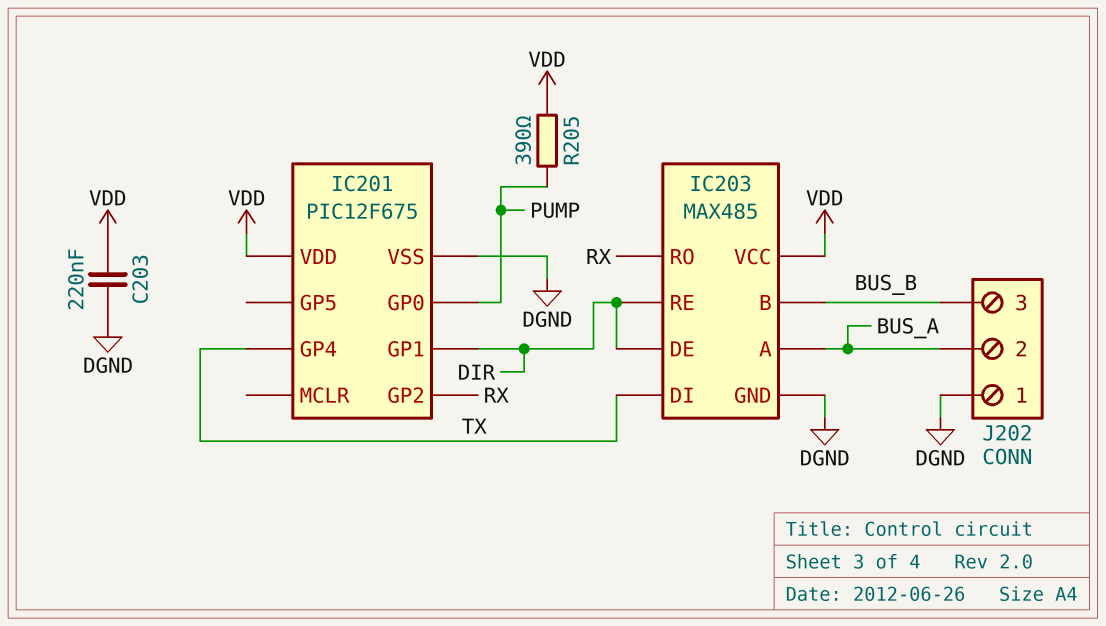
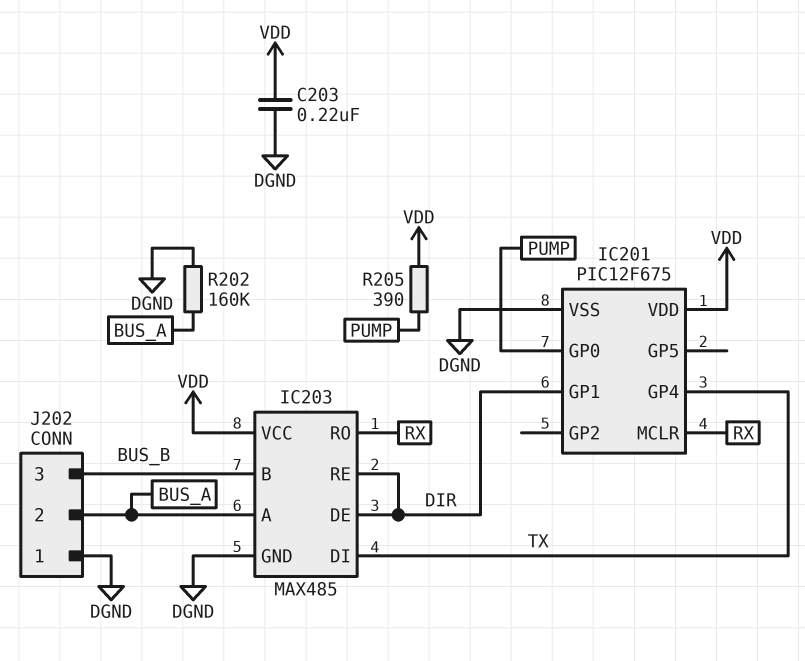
IC201 pin GP2: RX -> none
IC201 pin MCLR: none -> RX
R202: none -> 160k (BUS_A, DGND)

